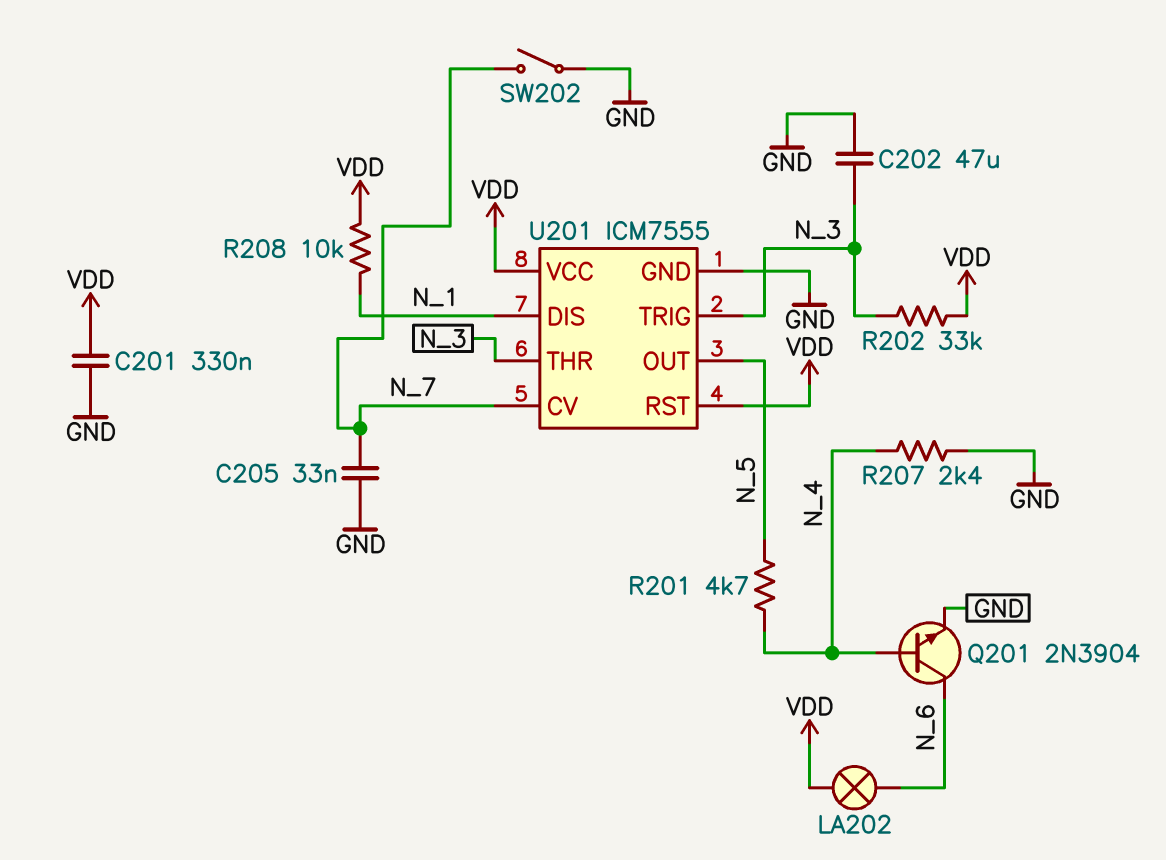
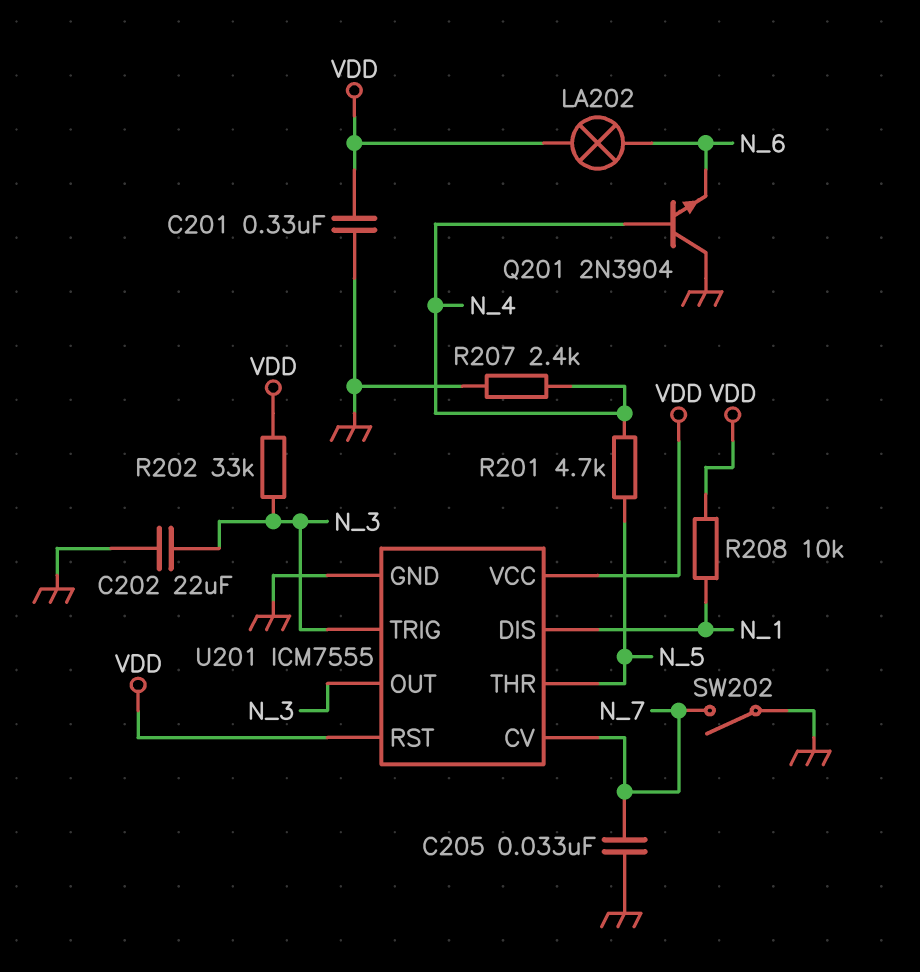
C202: 47uF (GND, N_3) -> 22uF (GND, N_3)
Q201: NPN 2N3904 (B N_4, C N_6, E GND) -> NPN 2N3904 (B N_4, C GND, E N_6)
U201 pin OUT: N_5 -> N_3
U201 pin THR: N_3 -> N_5

